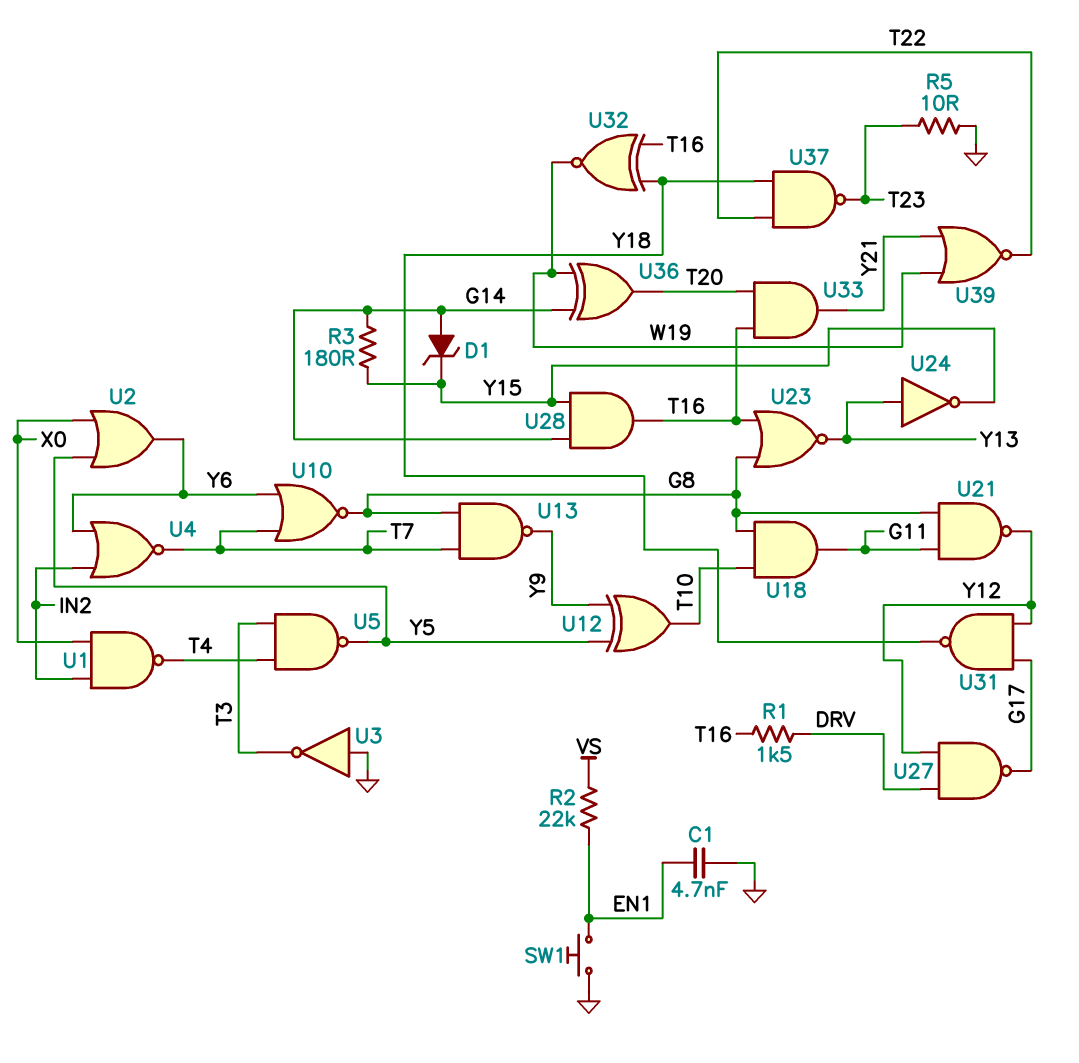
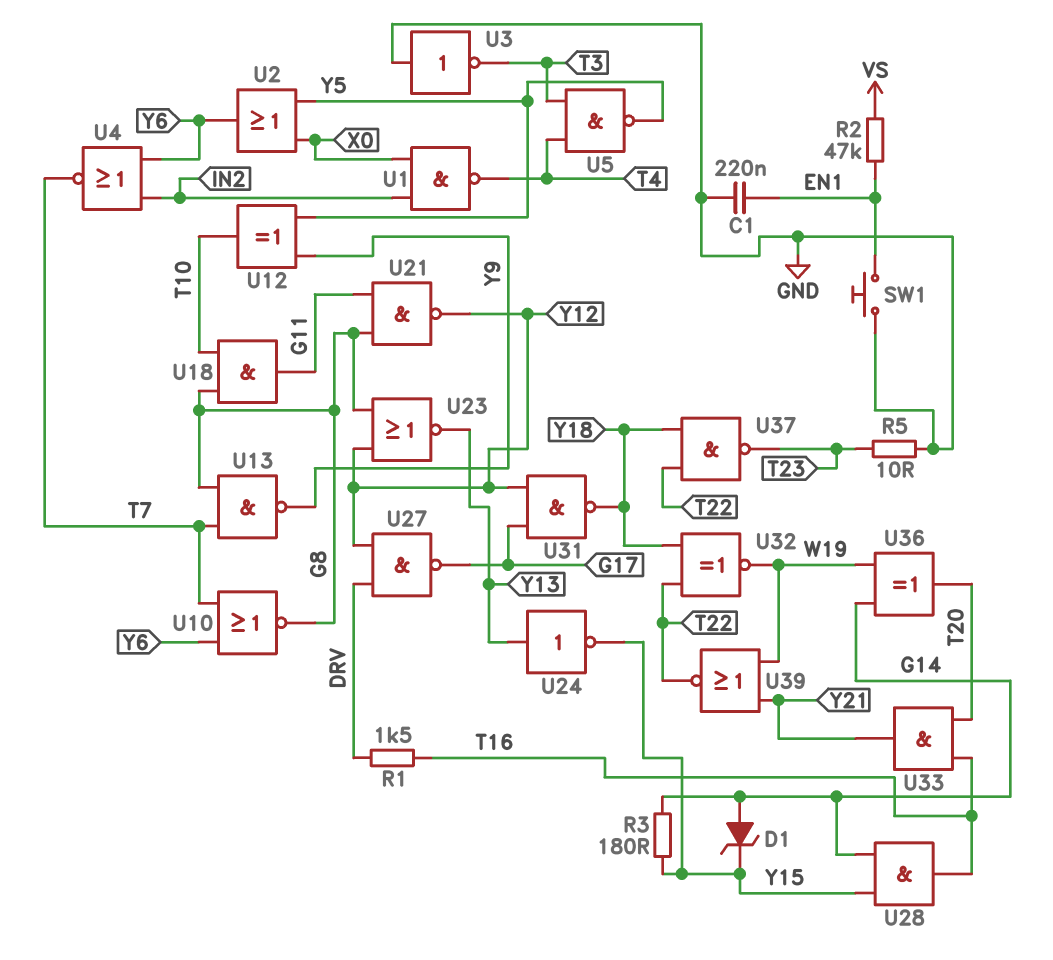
C1: 4.7nF (EN1, GND) -> 220nF (EN1, GND)
R2: 22k (EN1, VS) -> 47k (EN1, VS)
U23: NOR (in G8, in T16, out Y13) -> NOR (in G8, in Y12, out Y13)
U32: XNOR (in T16, in Y18, out W19) -> XNOR (in T22, in Y18, out W19)

